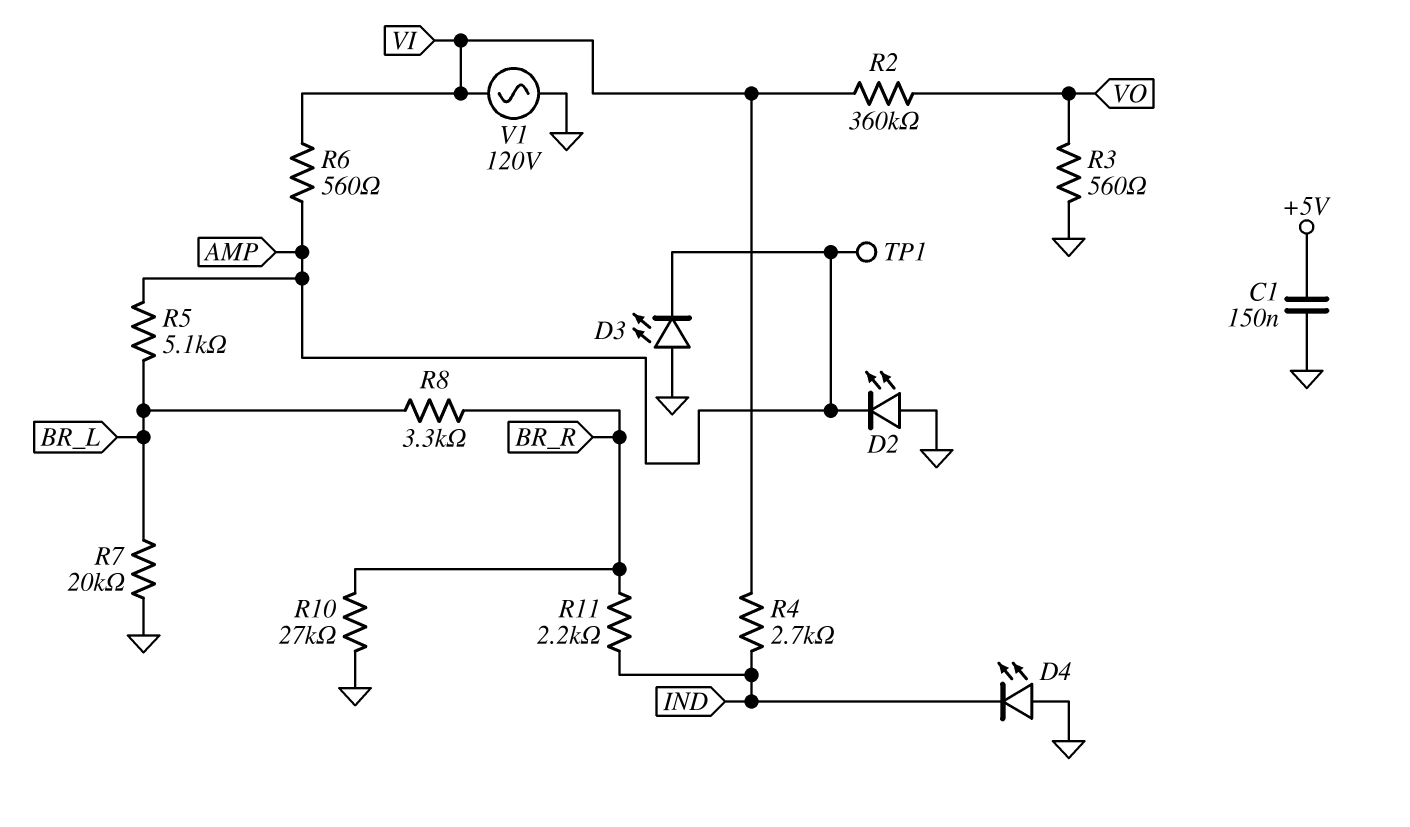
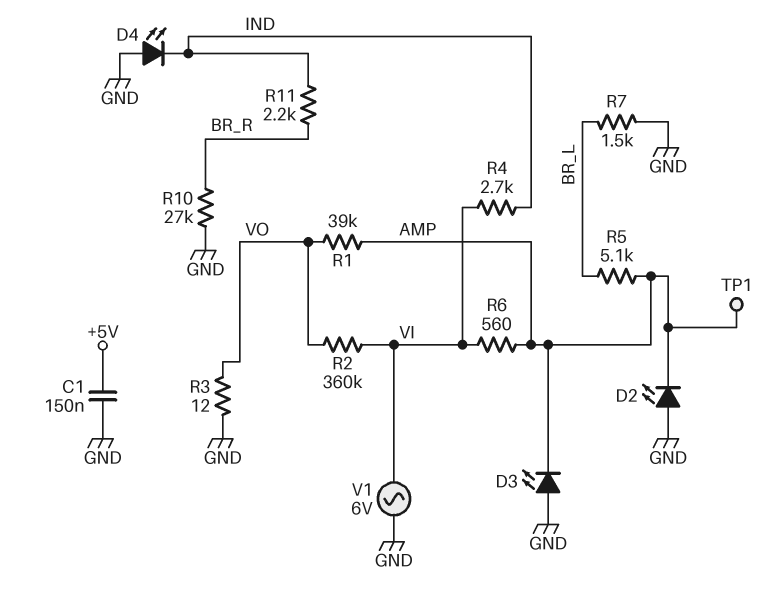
R1: none -> 39k (AMP, VO)
R3: 560 (GND, VO) -> 12 (GND, VO)
R7: 20k (BR_L, GND) -> 1.5k (BR_L, GND)
R8: 3.3k (BR_L, BR_R) -> none
V1: AC 120V (GND, VI) -> AC 6V (GND, VI)

